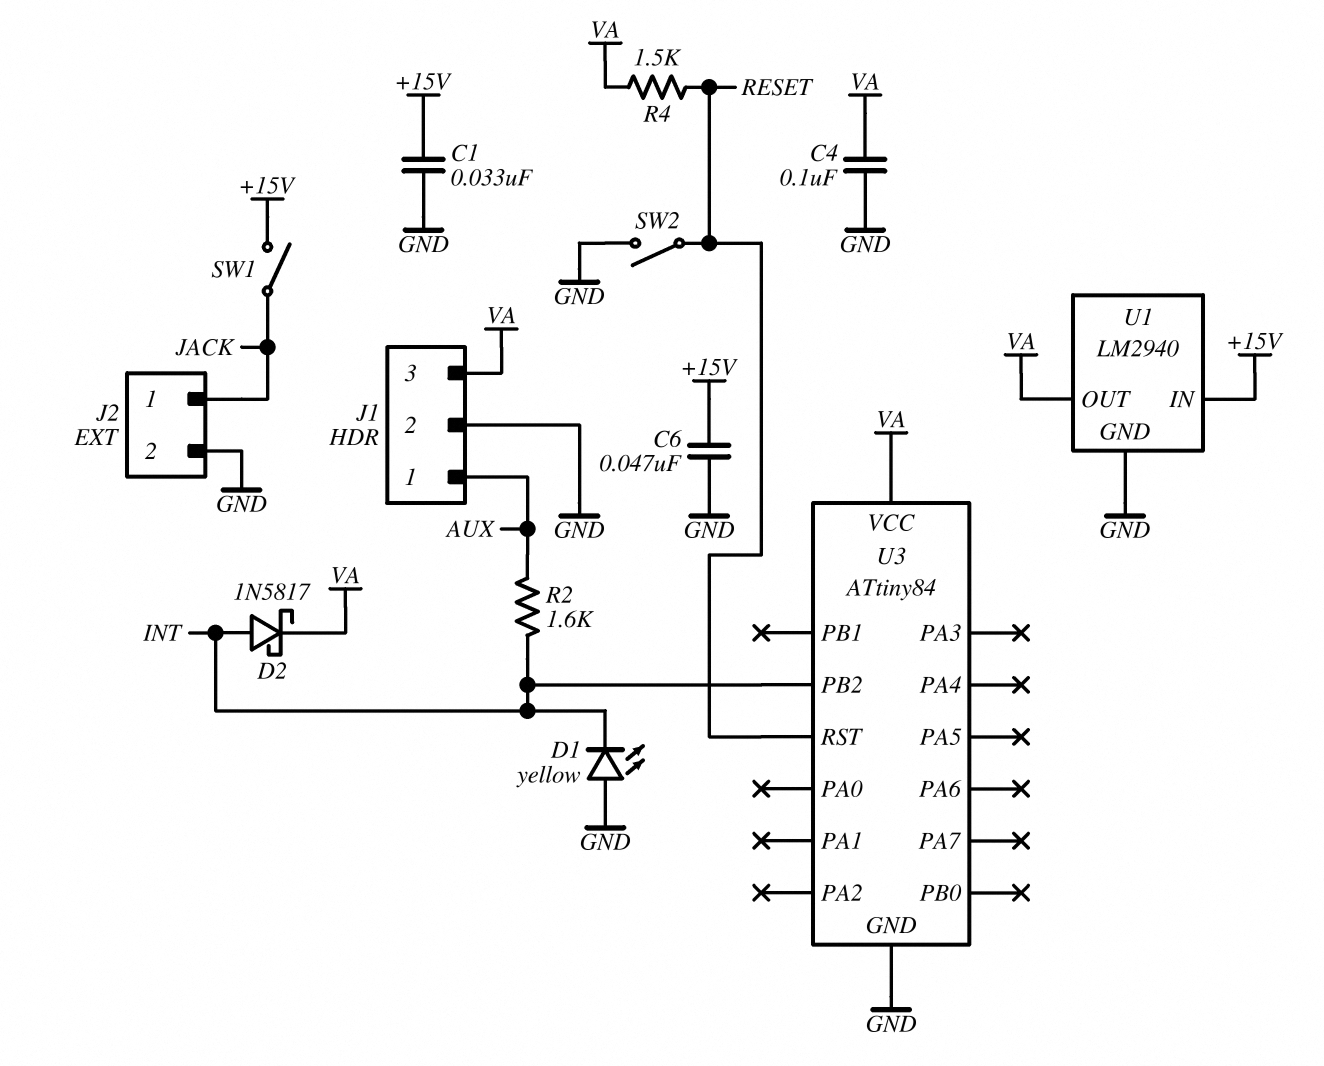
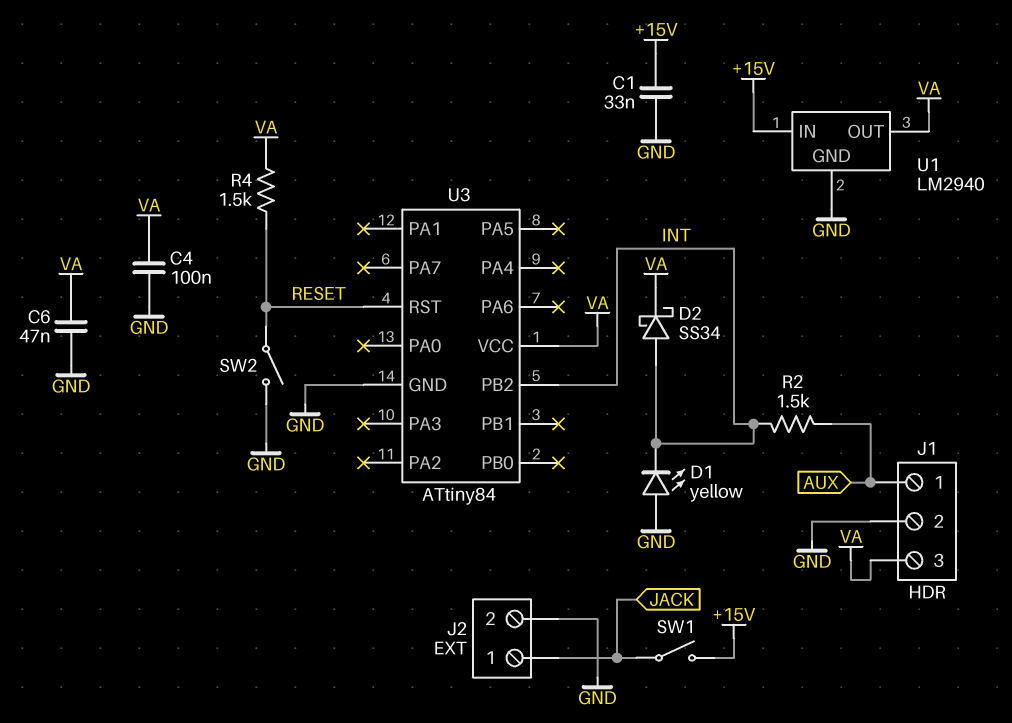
C6: 47nF (+15V, GND) -> 47nF (GND, VA)
D2: schottky 1N5817 (A INT, K VA) -> schottky SS34 (A INT, K VA)
R2: 1.6k (AUX, INT) -> 1.5k (AUX, INT)

